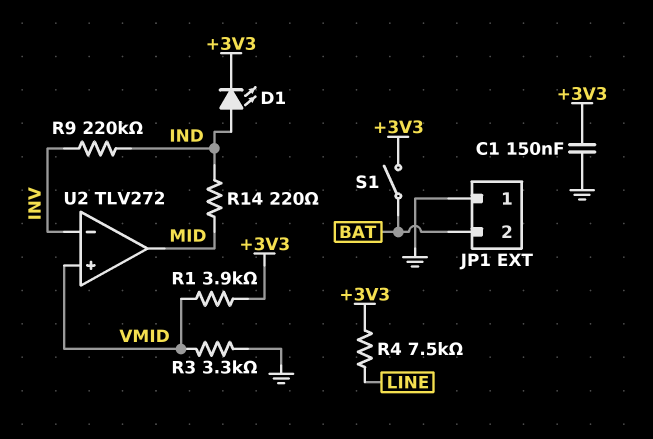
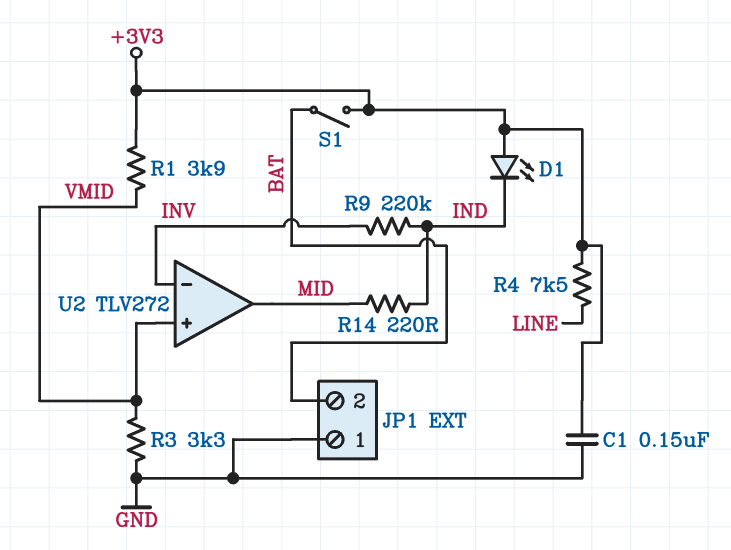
D1: LED (A IND, K +3V3) -> LED (A +3V3, K IND)

